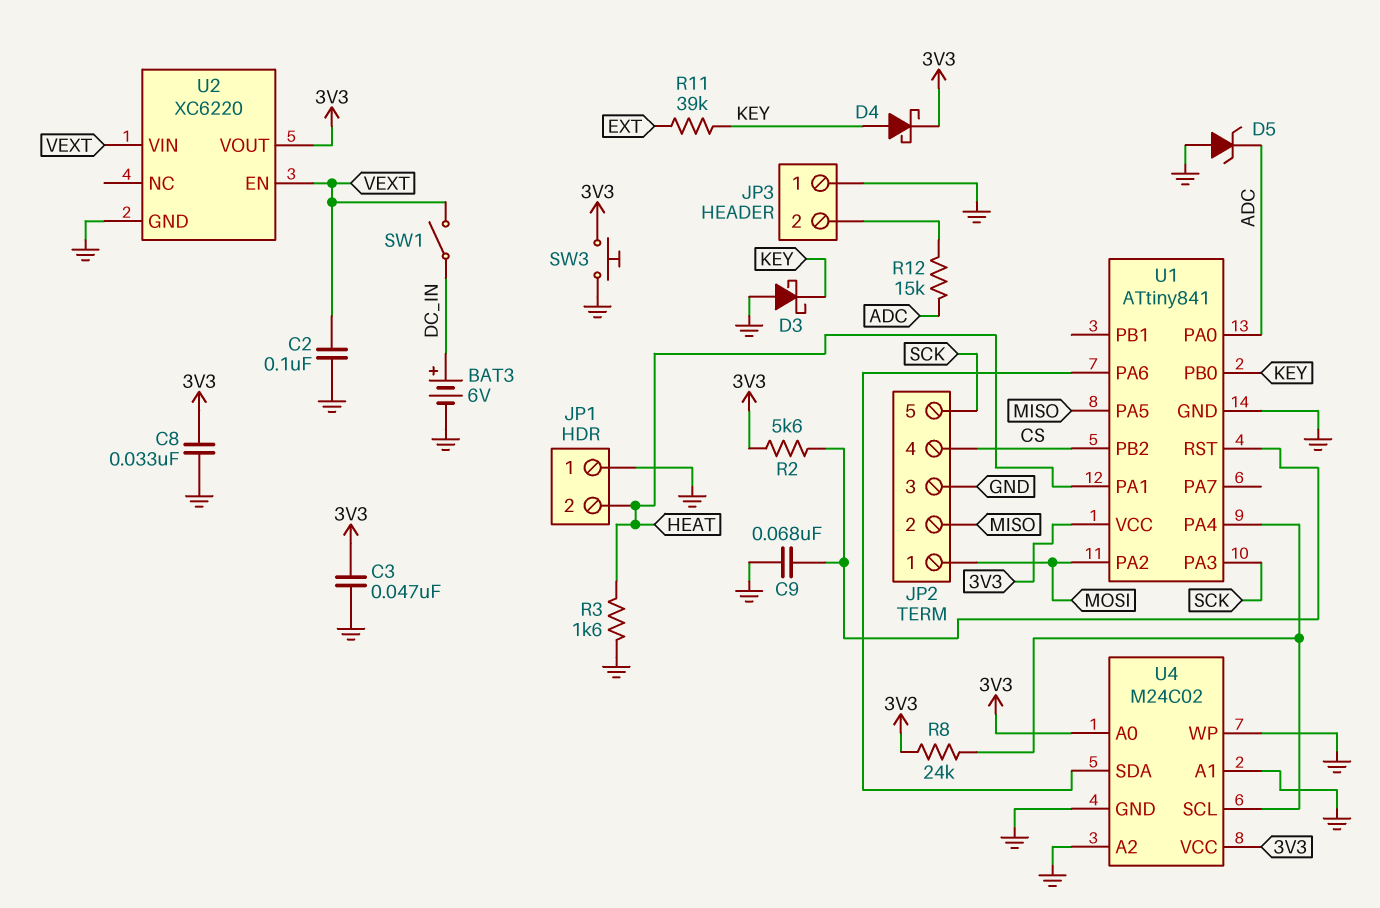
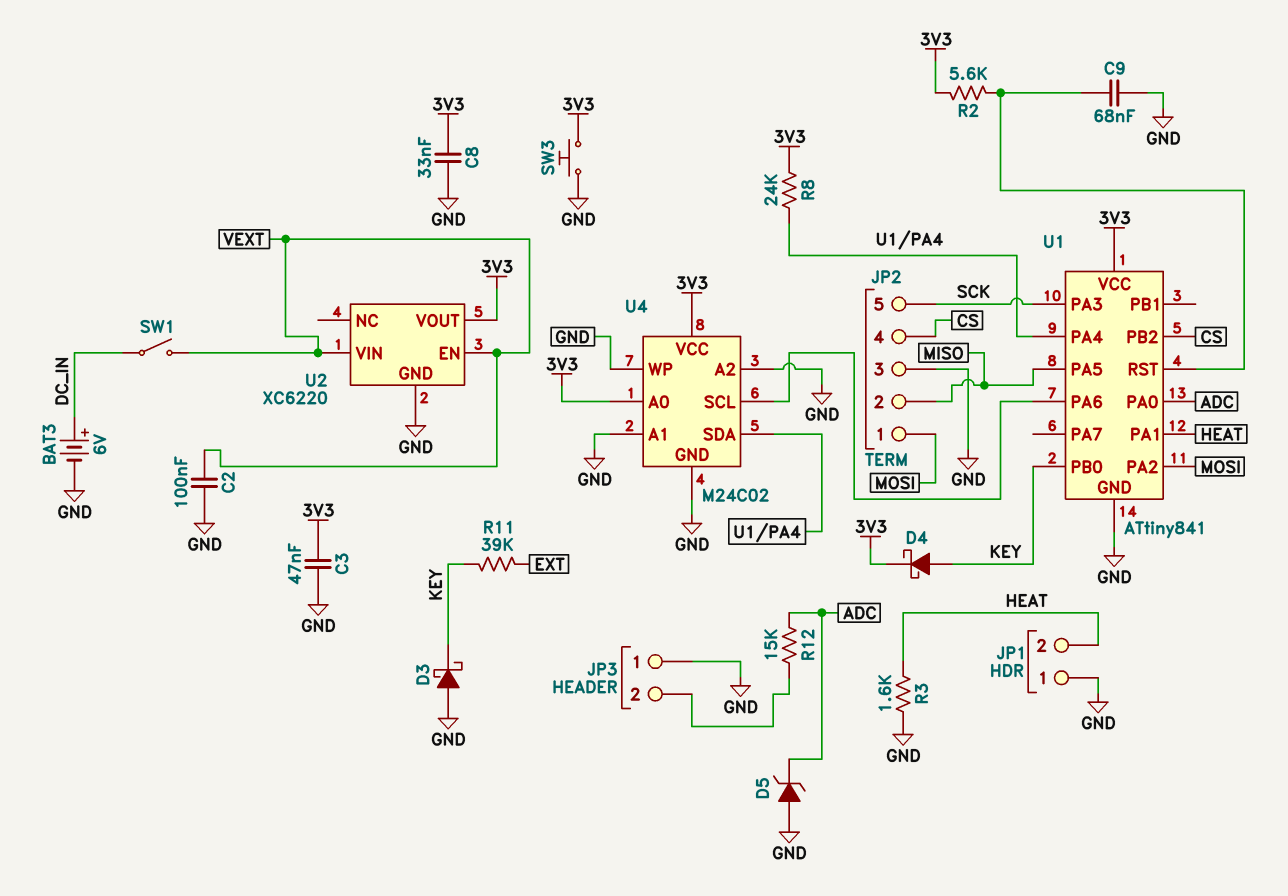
U4 pin SCL: U1/PA4 -> U1/PA6
U4 pin SDA: U1/PA6 -> U1/PA4

